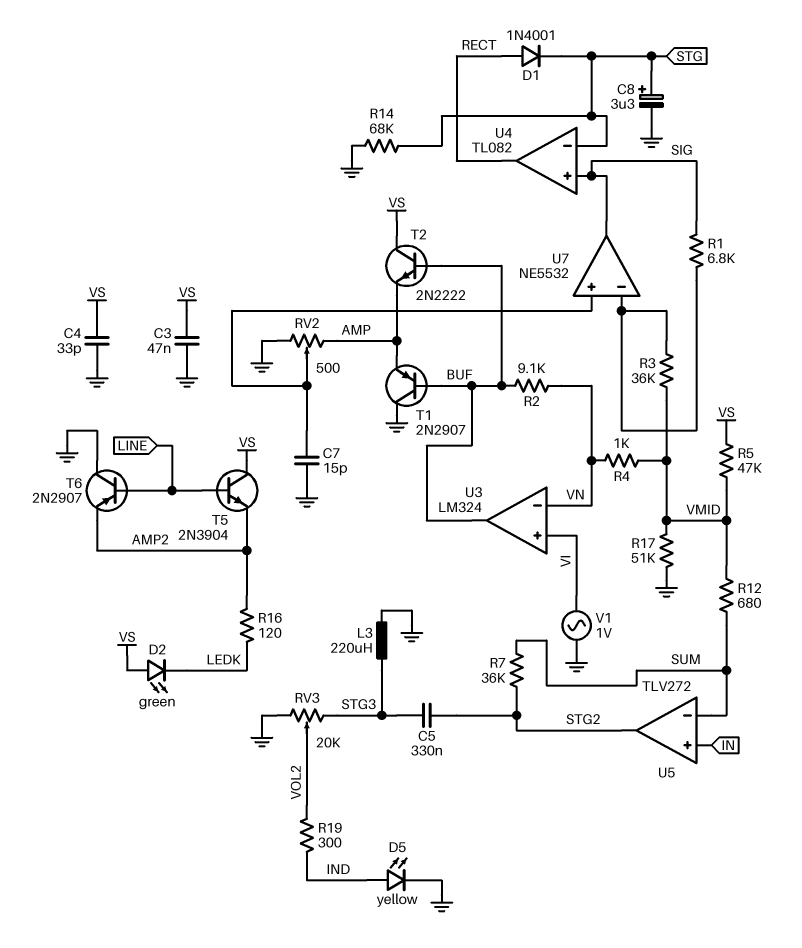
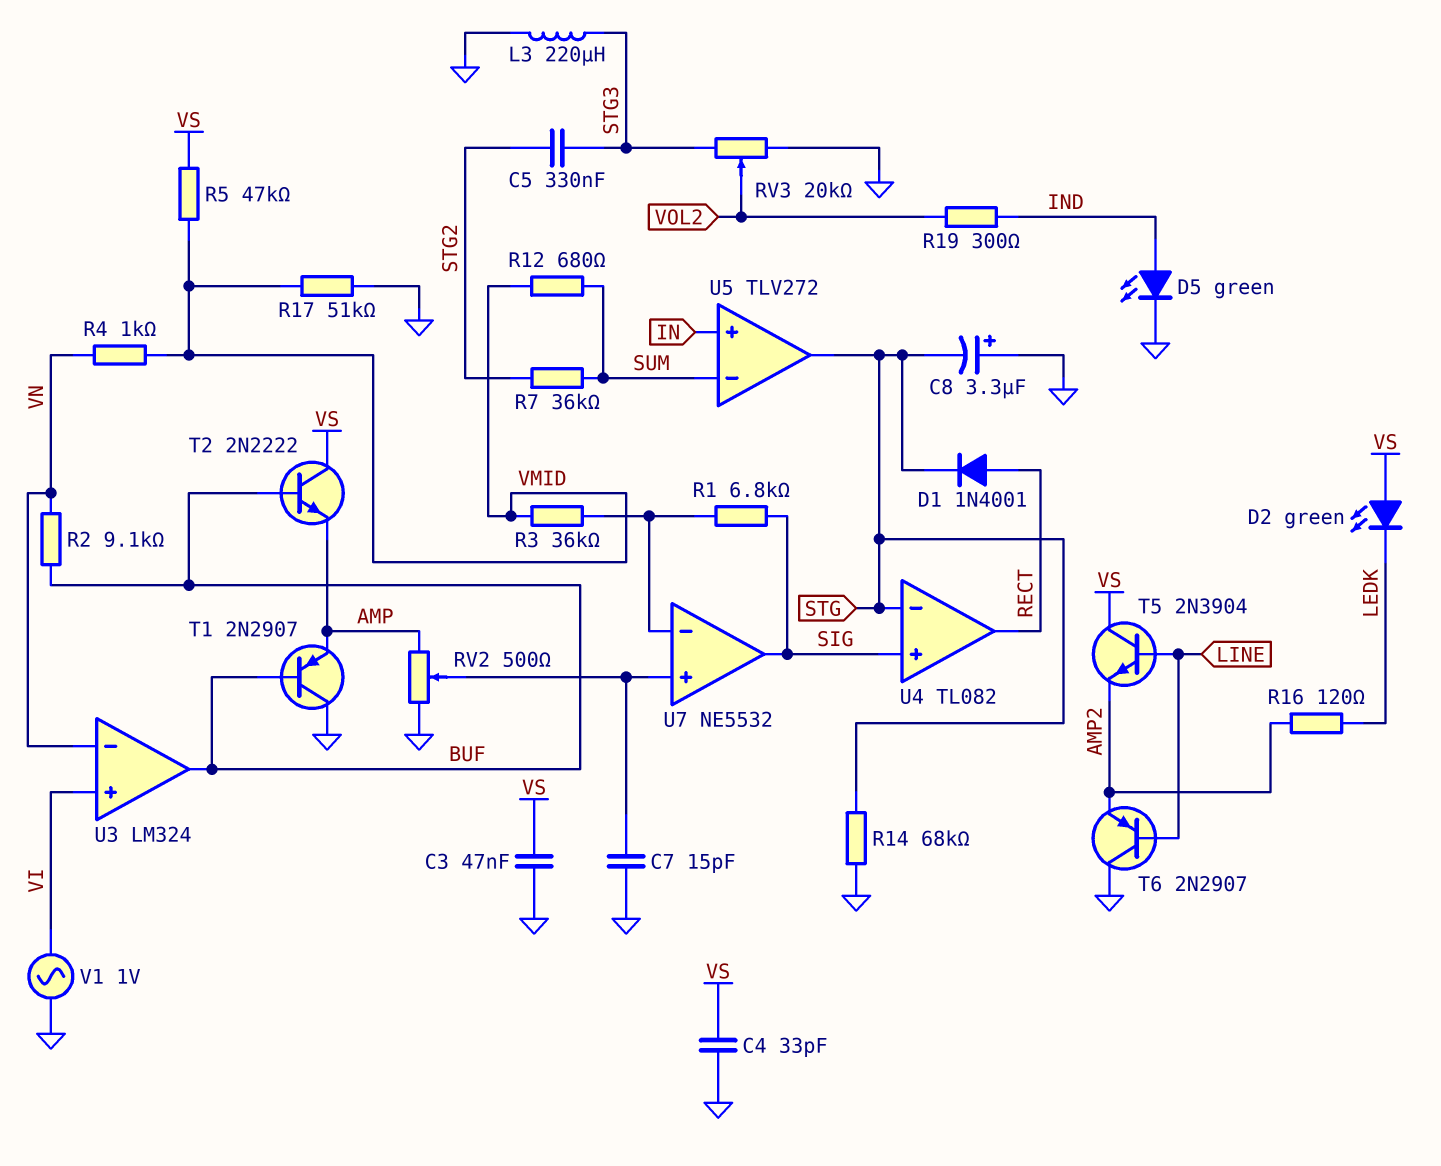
C8: 3.3uF (plus STG, minus GND) -> 3.3uF (plus GND, minus STG)
D5: LED yellow (A IND, K GND) -> LED green (A IND, K GND)
U5 pin out: STG2 -> STG

